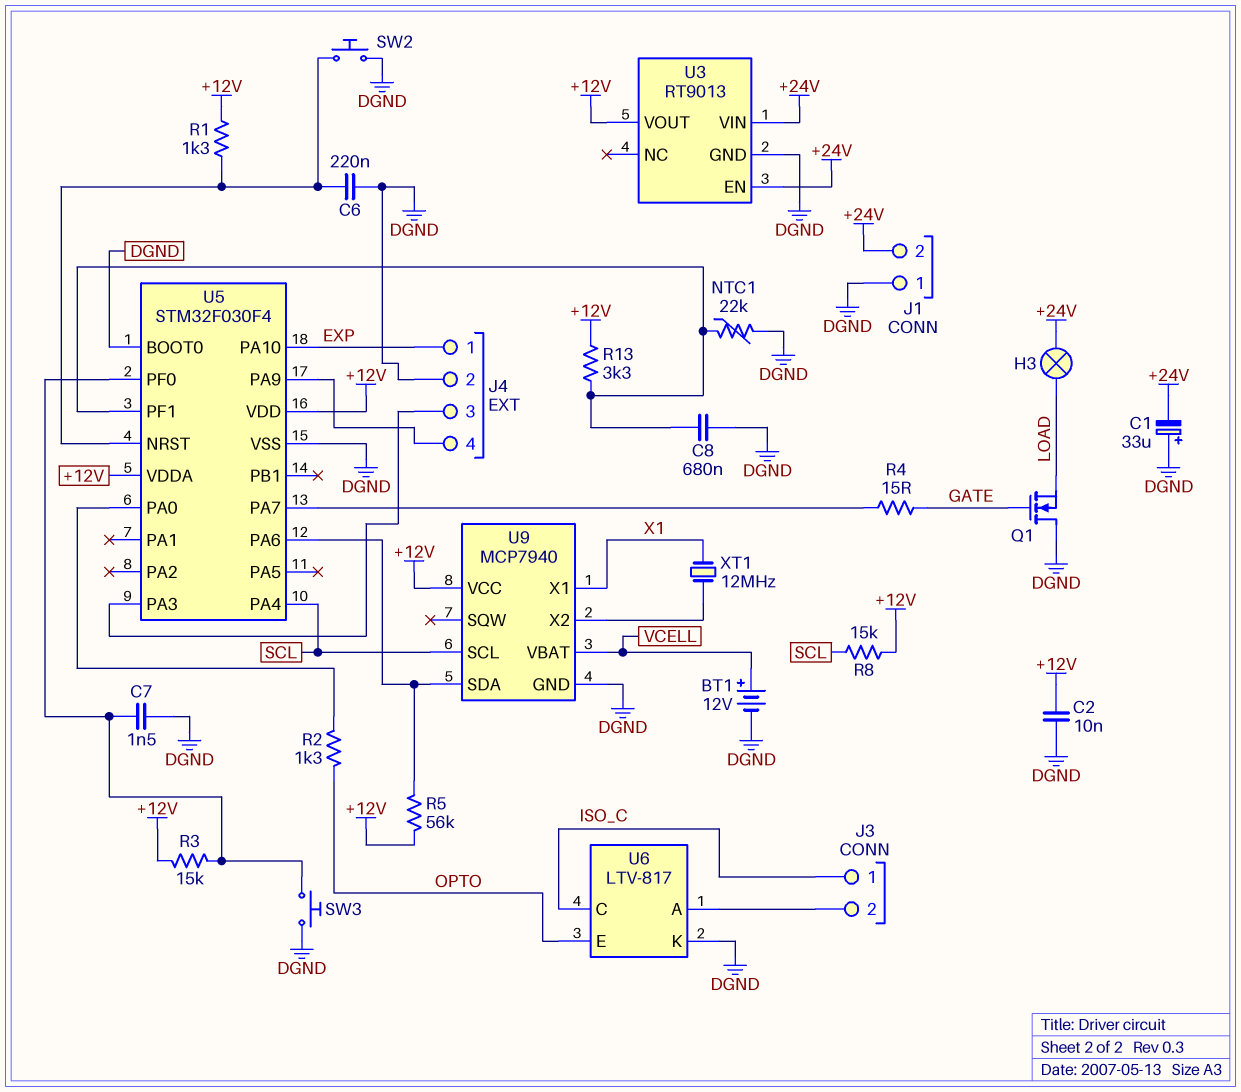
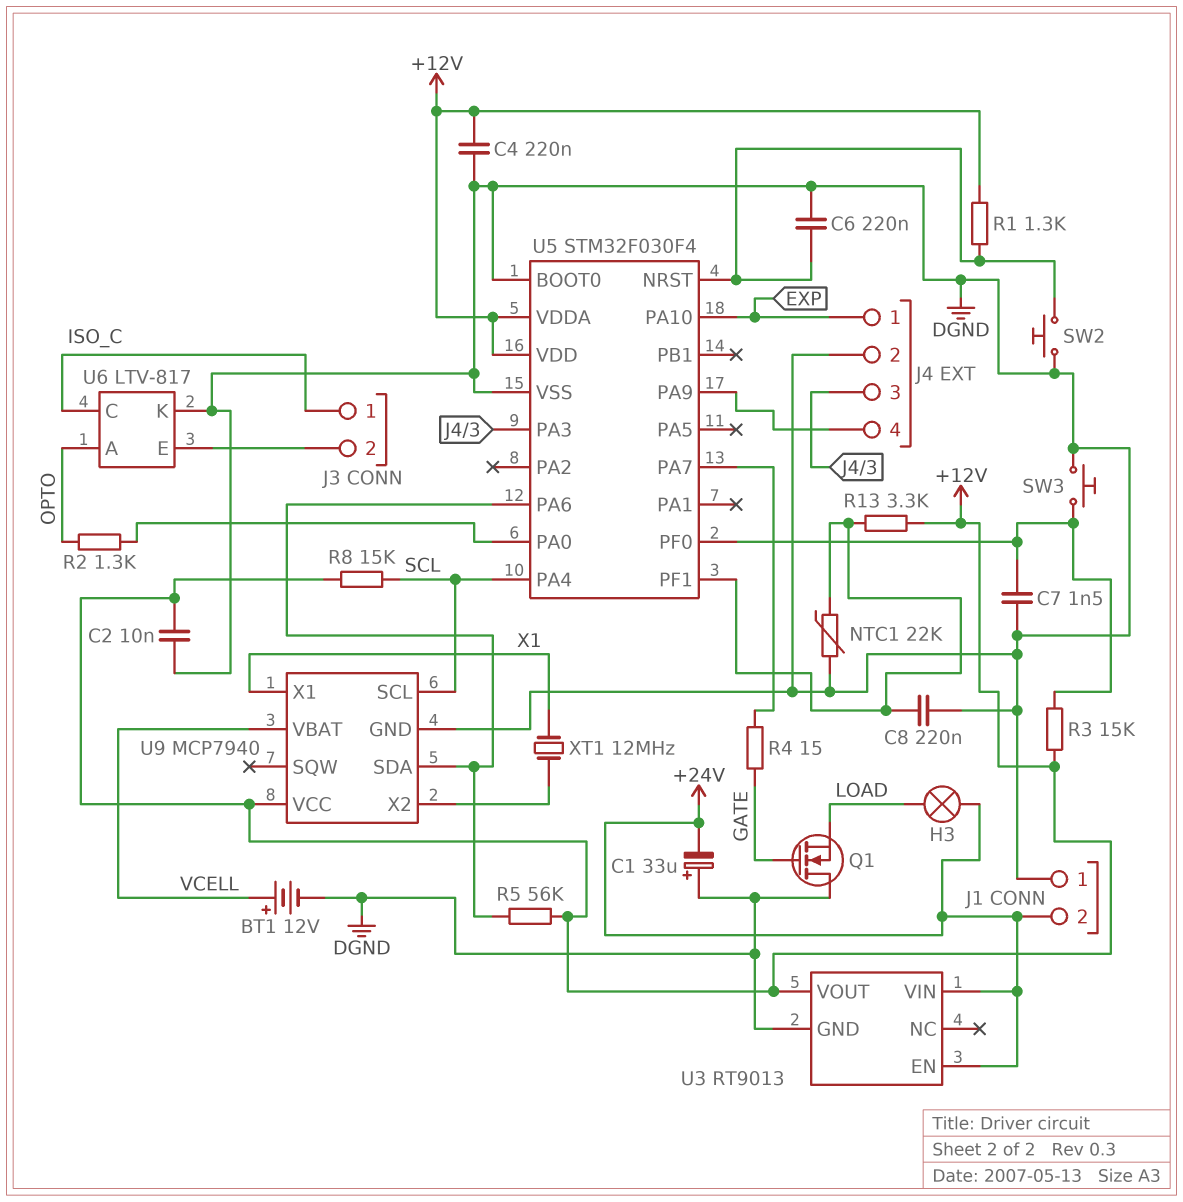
C4: none -> 220nF (+12V, DGND)
C8: 680nF (DGND, U5/PF1) -> 220nF (DGND, U5/PF1)
U6 pin A: J3/2 -> OPTO
U6 pin E: OPTO -> J3/2

